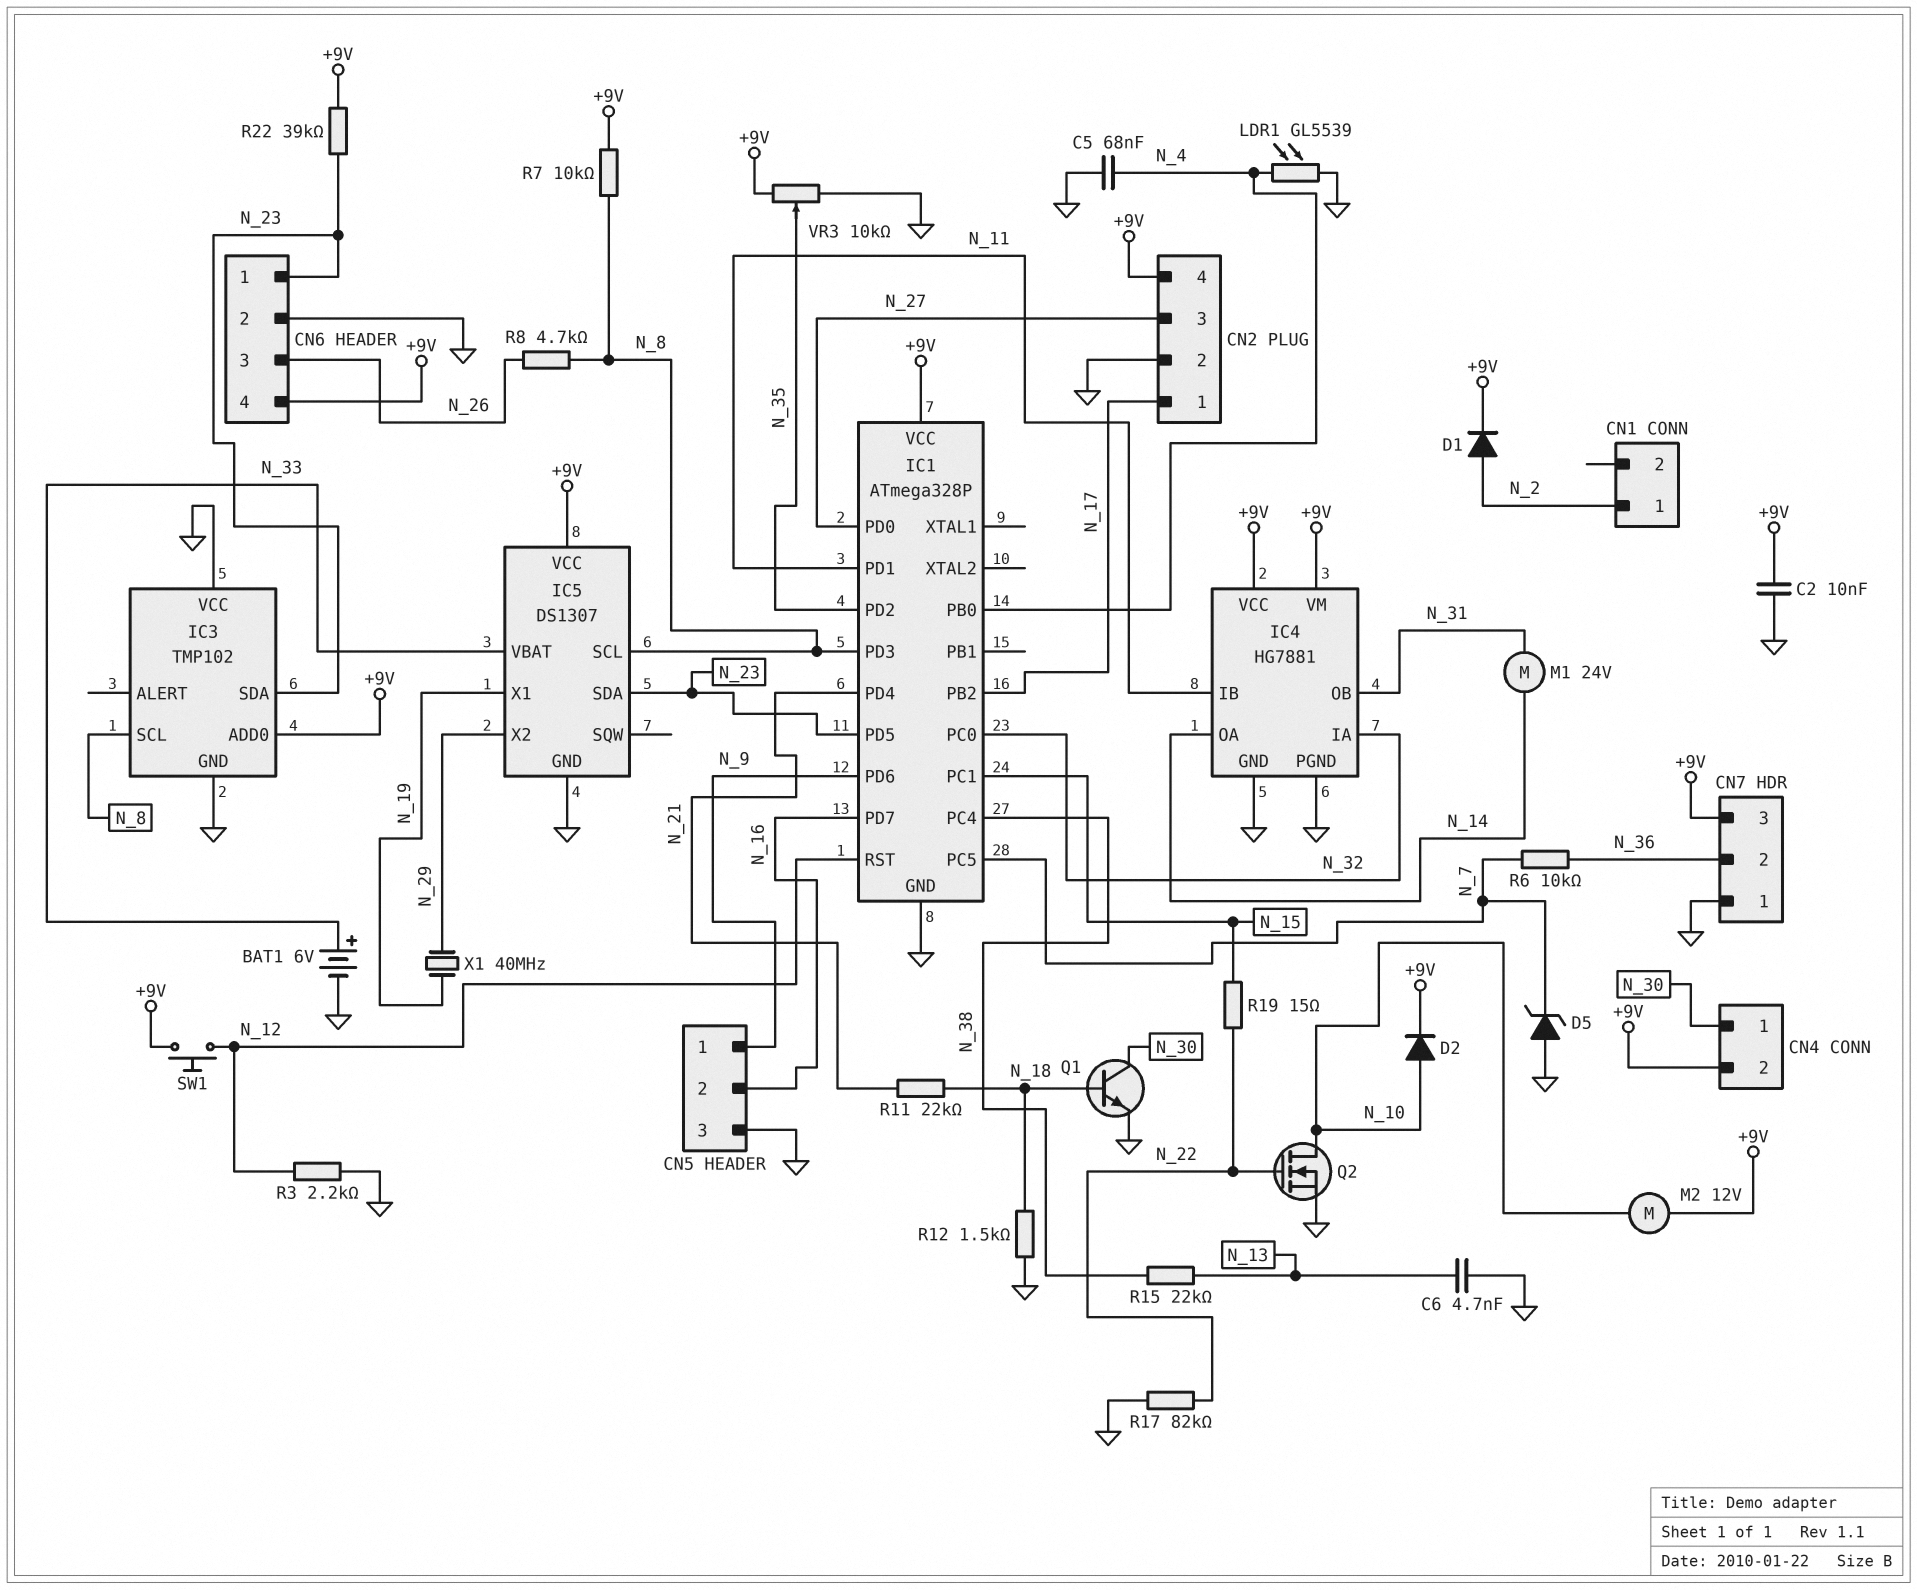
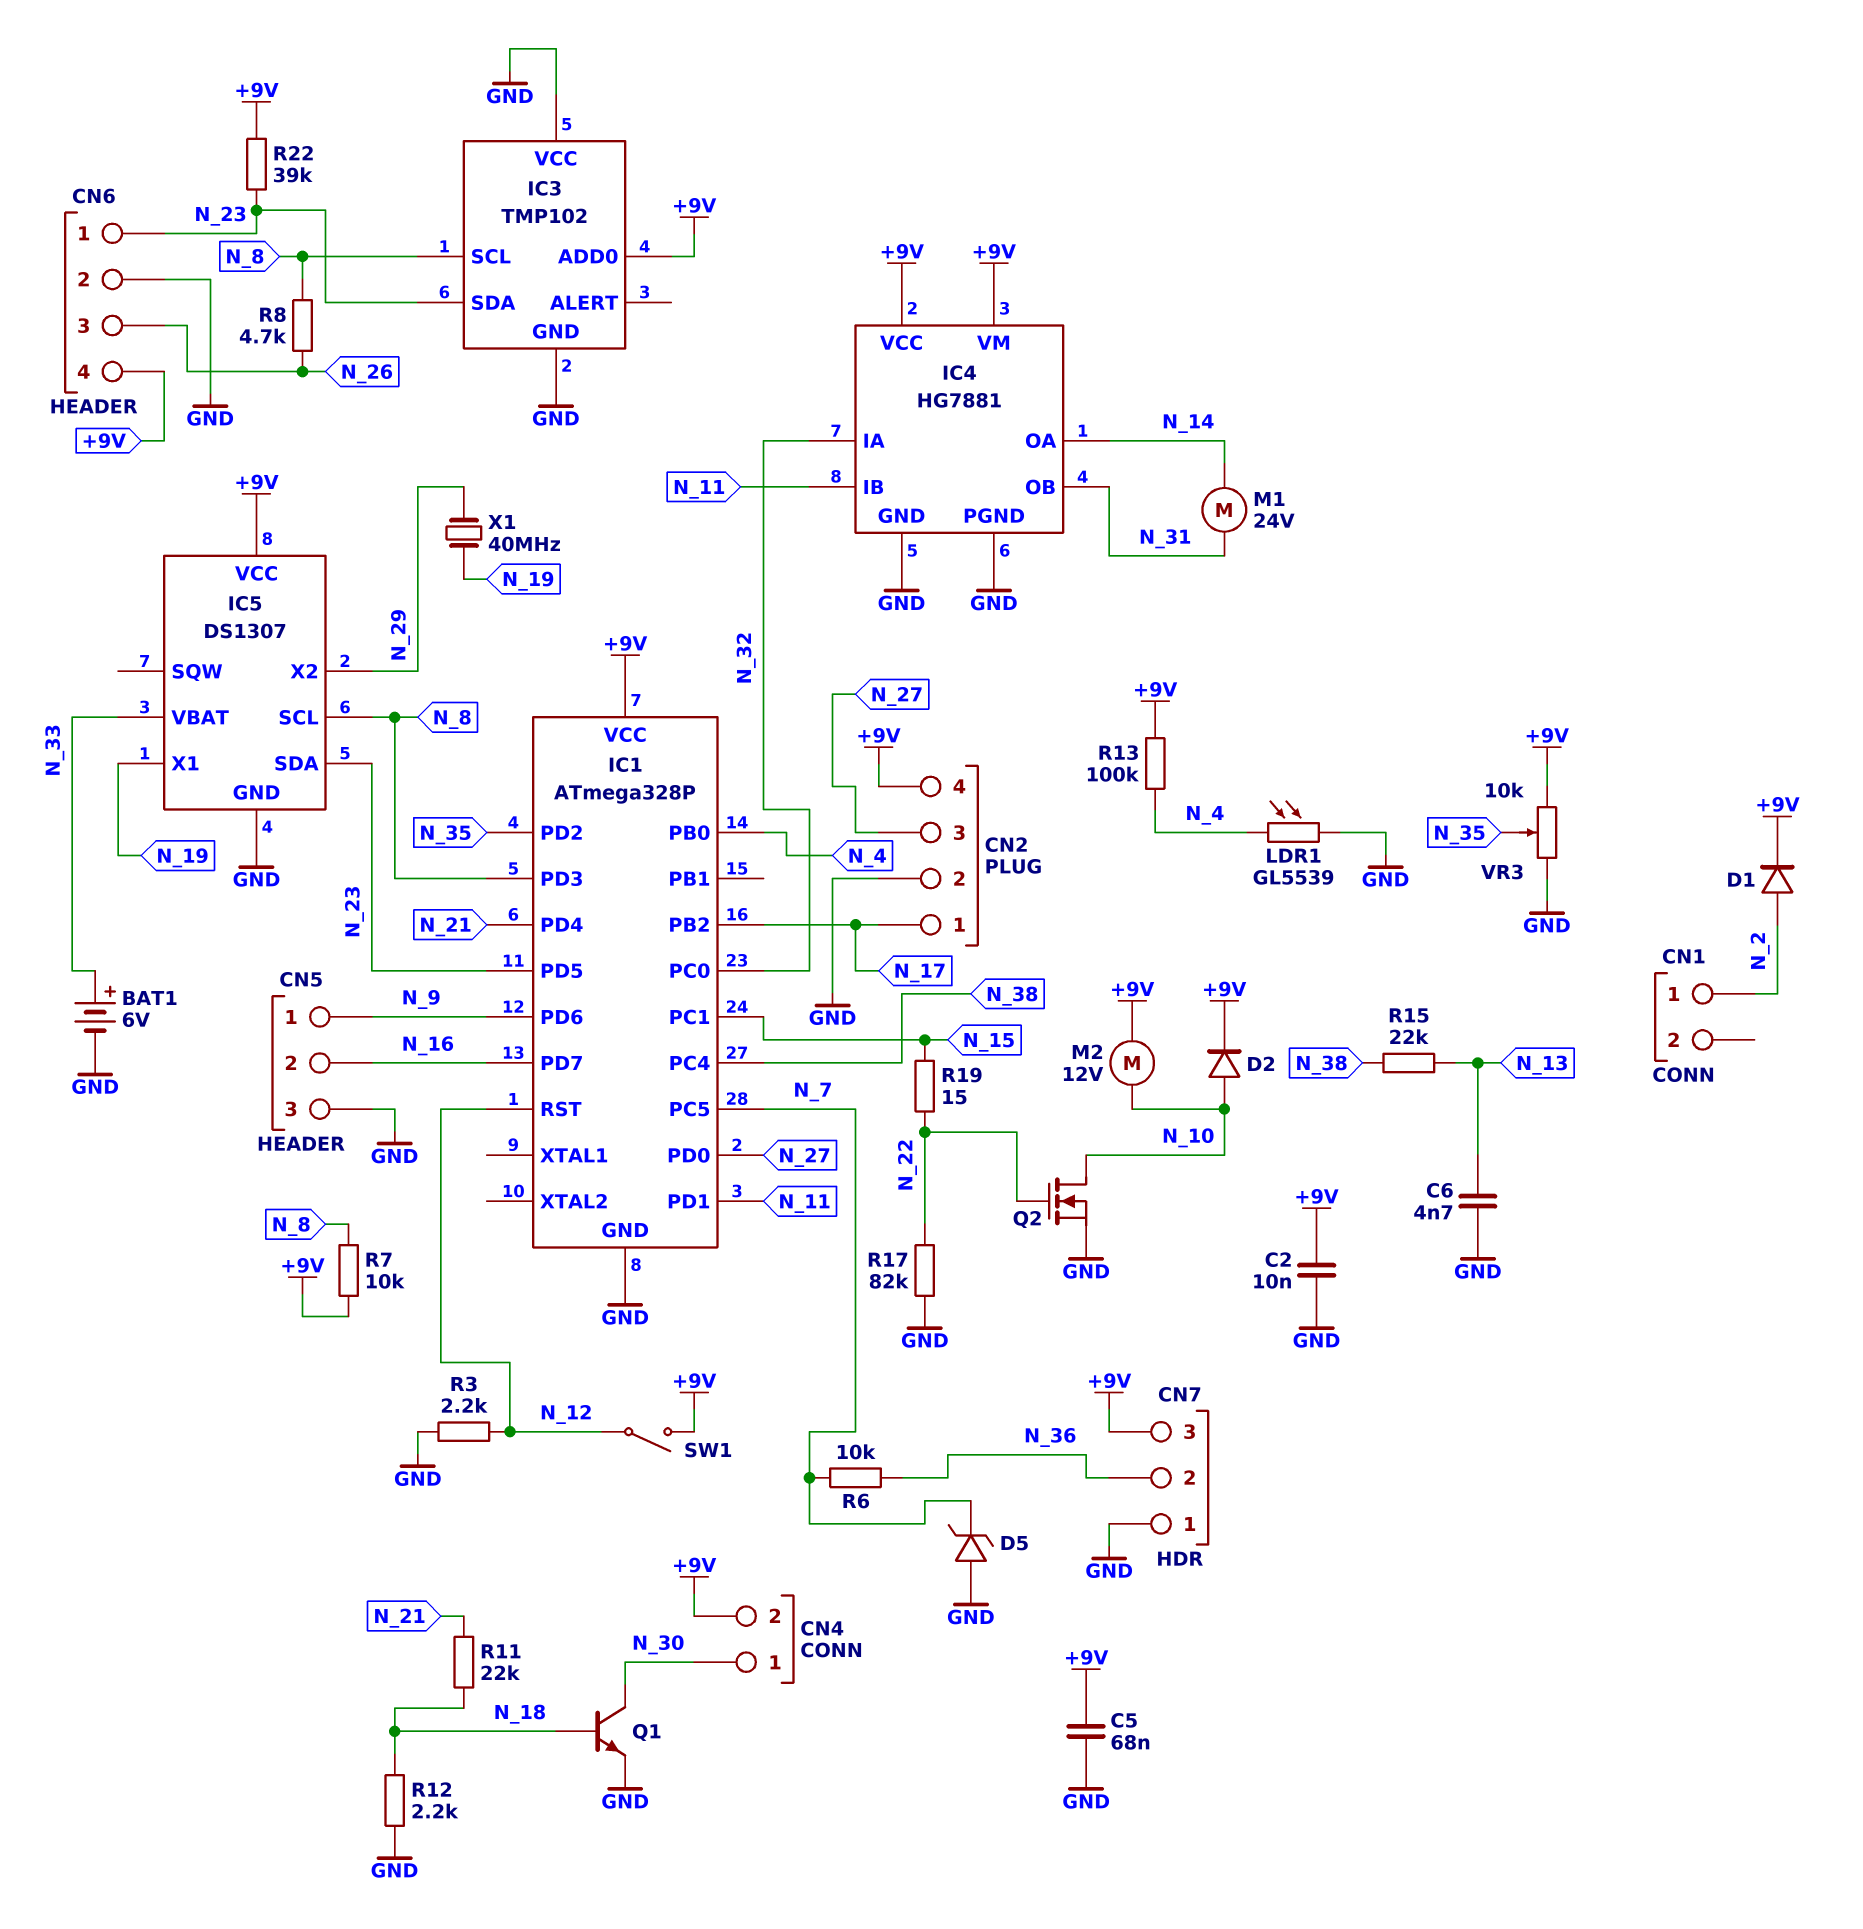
C5: 68nF (GND, N_4) -> 68nF (+9V, GND)
R12: 1.5k (GND, N_18) -> 2.2k (GND, N_18)
R13: none -> 100k (+9V, N_4)
SW1: button (+9V, N_12) -> switch (+9V, N_12)

